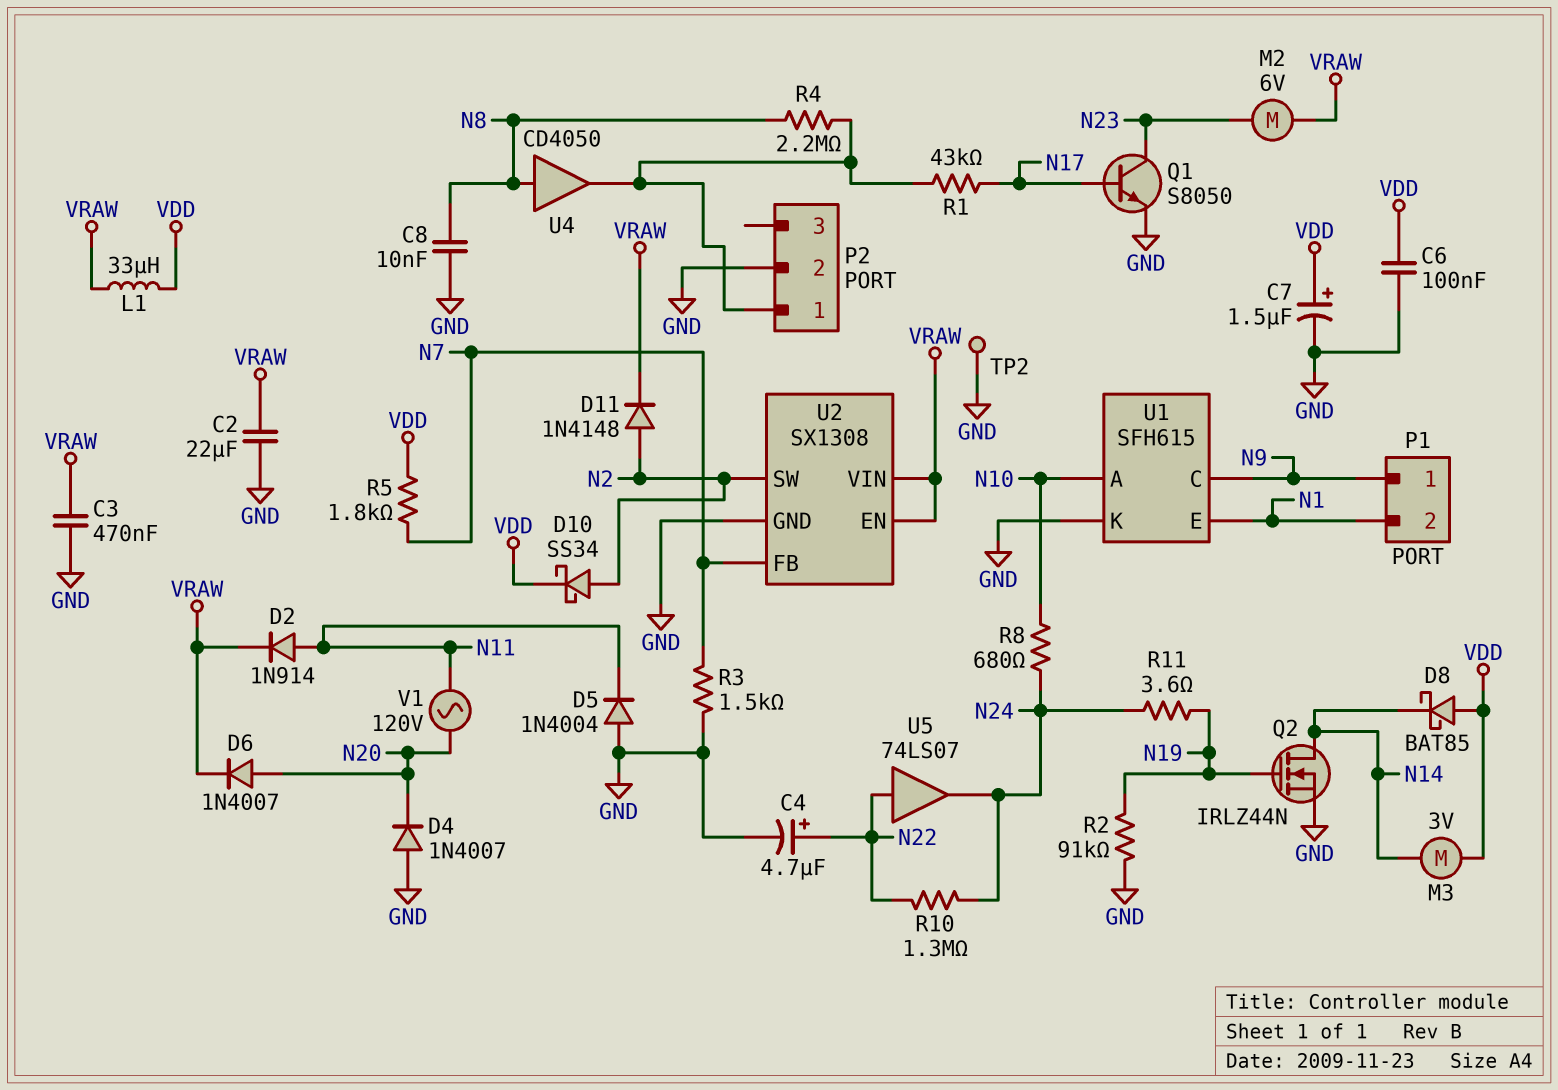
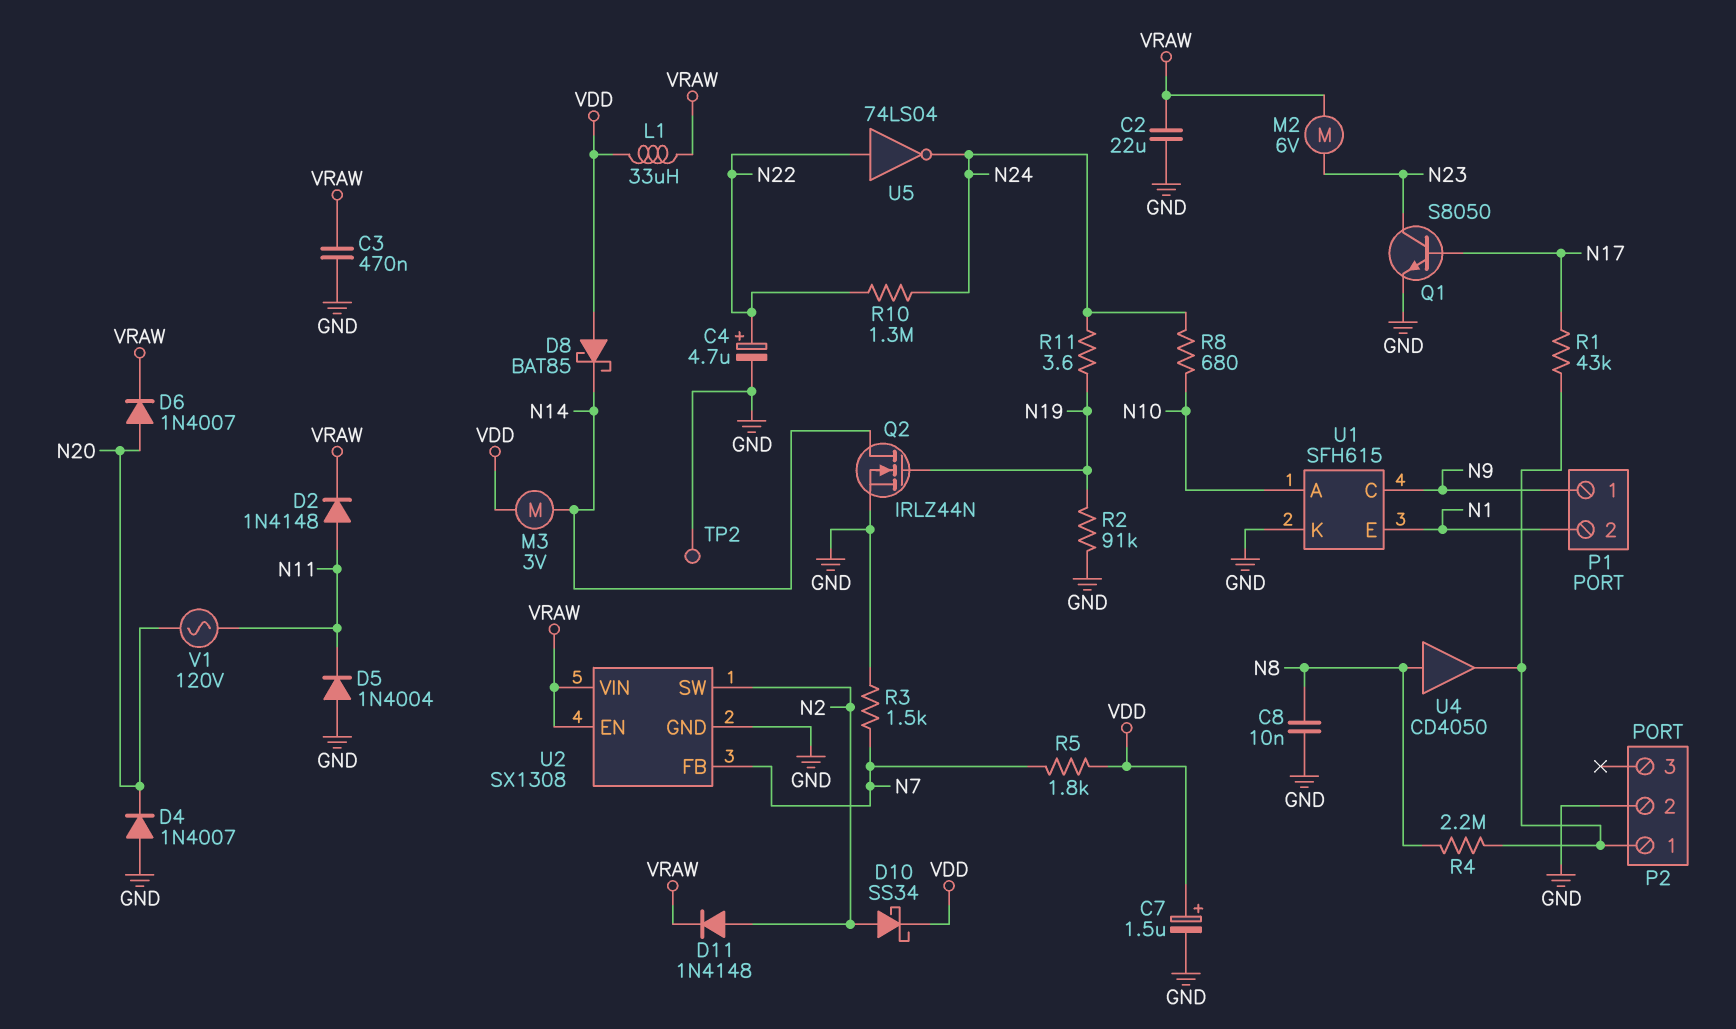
C6: 100nF (GND, VDD) -> none
D2: diode 1N914 (A N11, K VRAW) -> diode 1N4148 (A N11, K VRAW)
U5: buffer 74LS07 (in N22, out N24) -> NOT 74LS04 (in N22, out N24)

